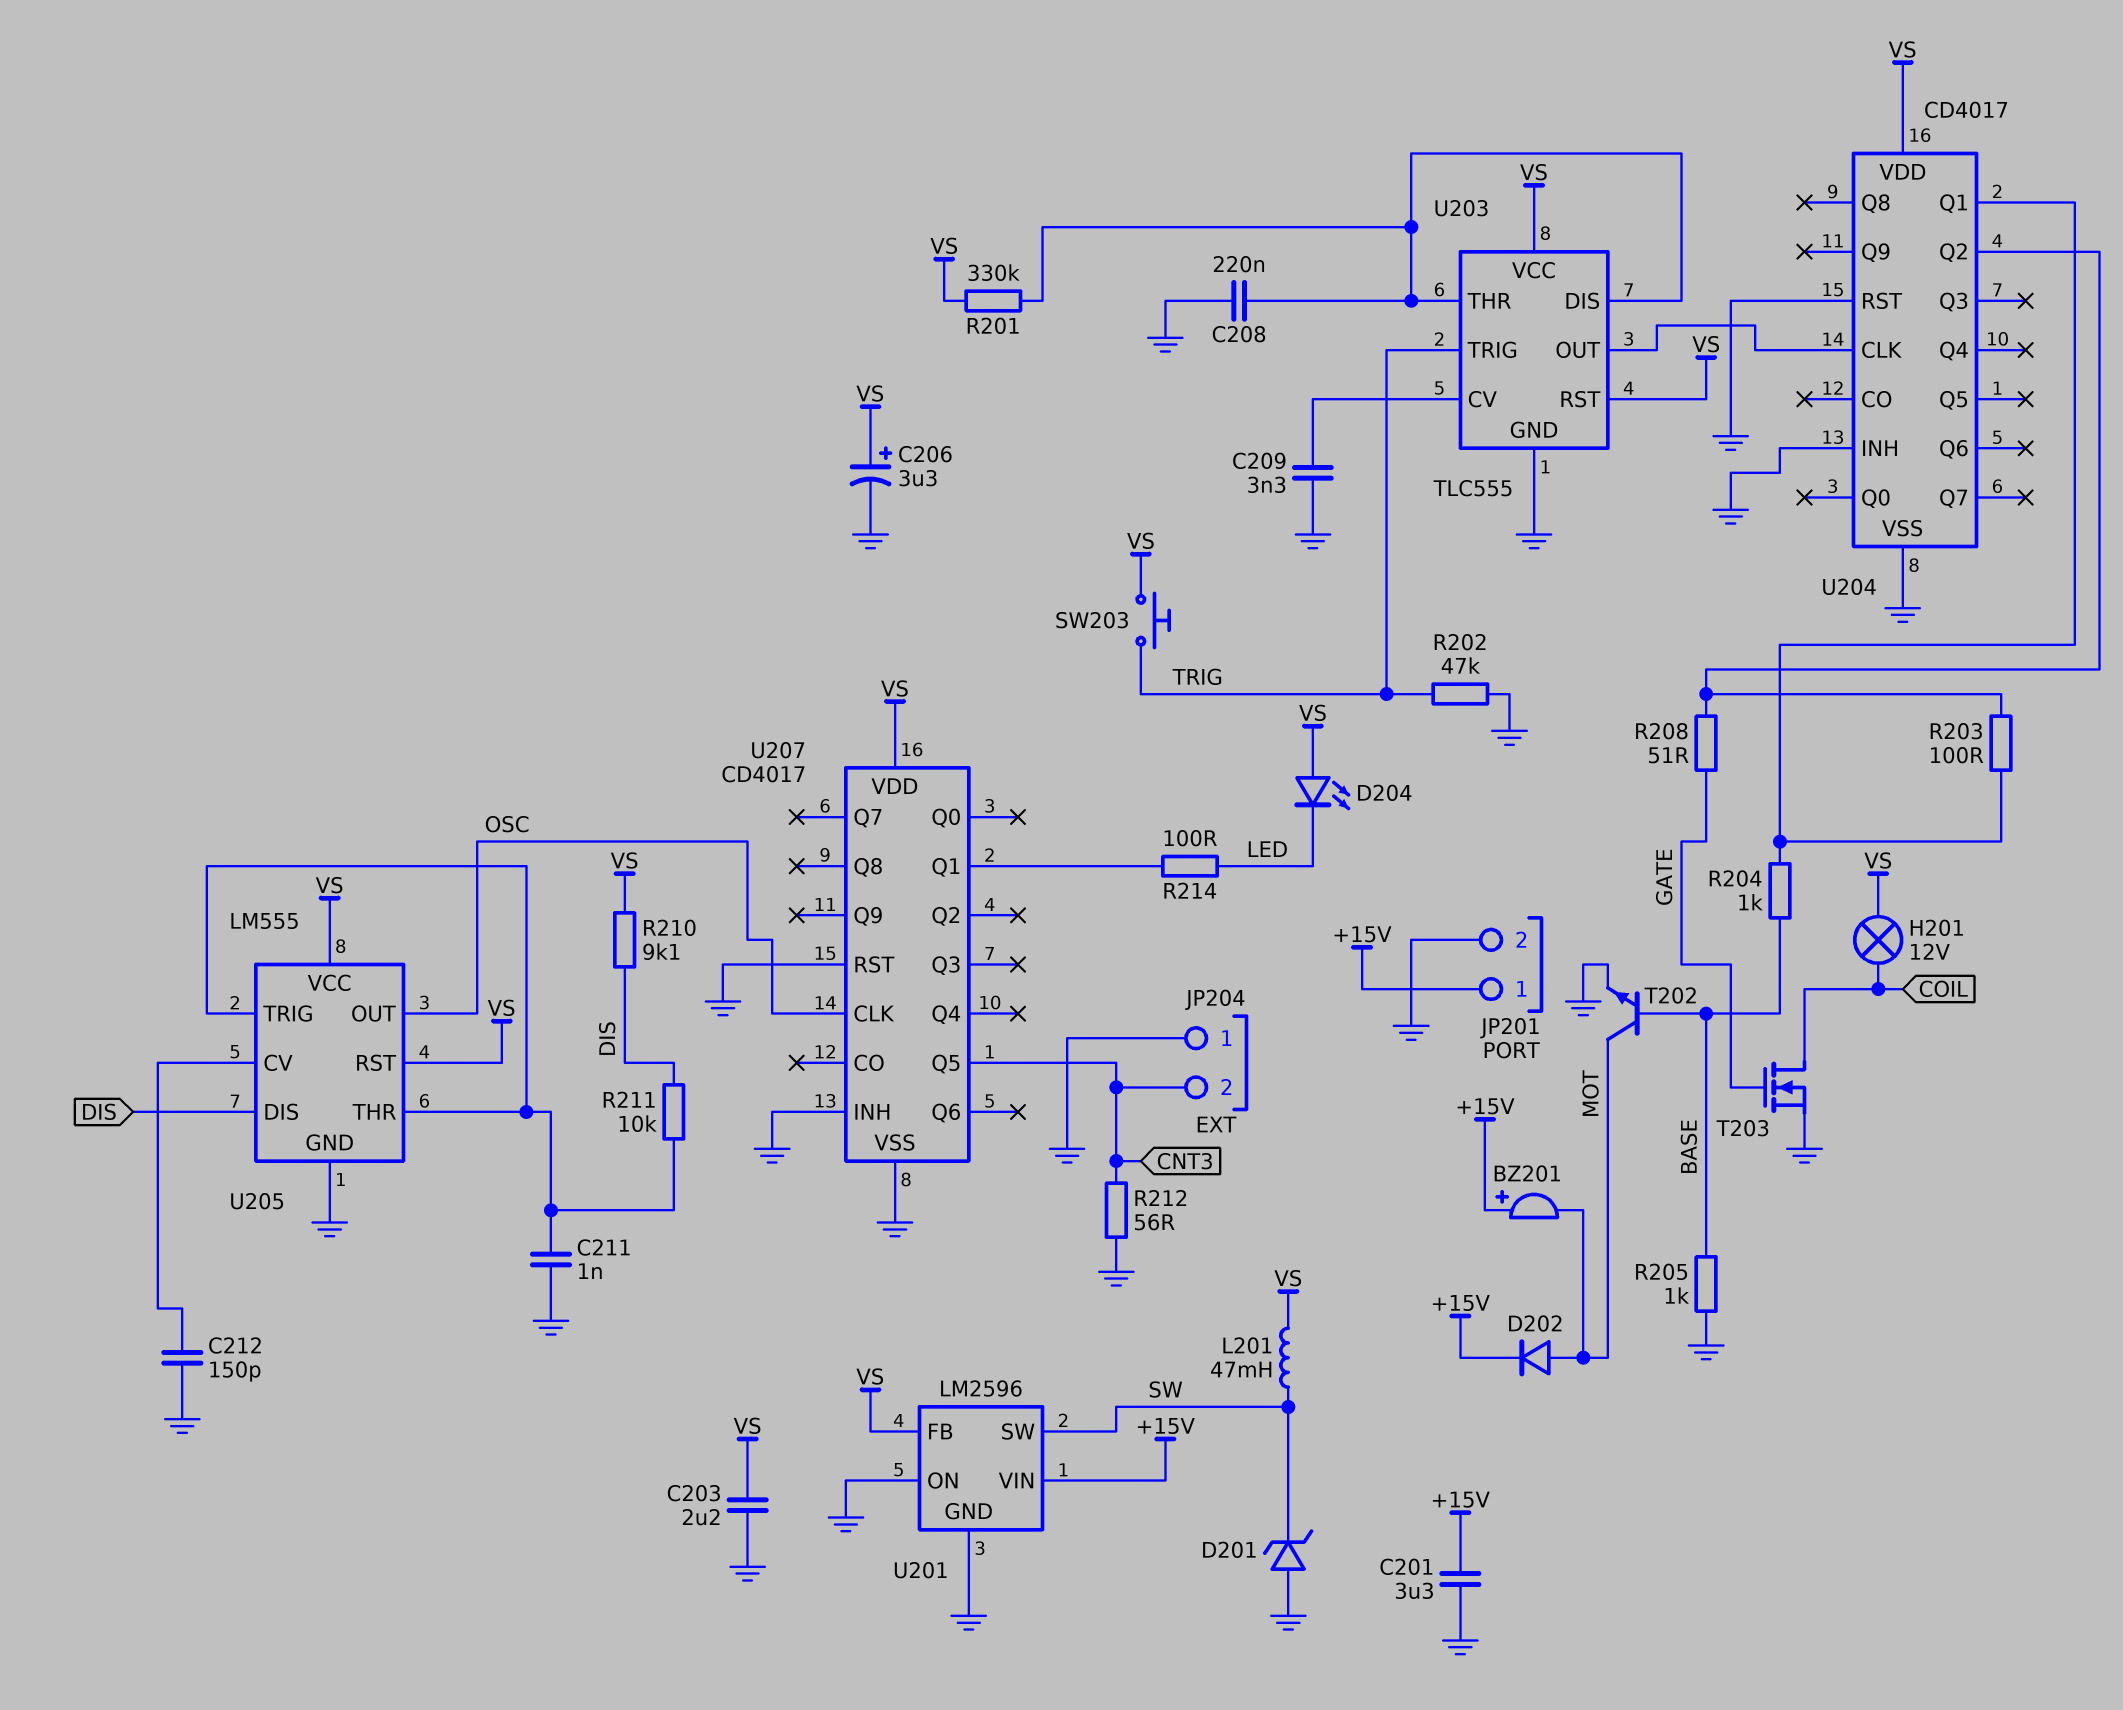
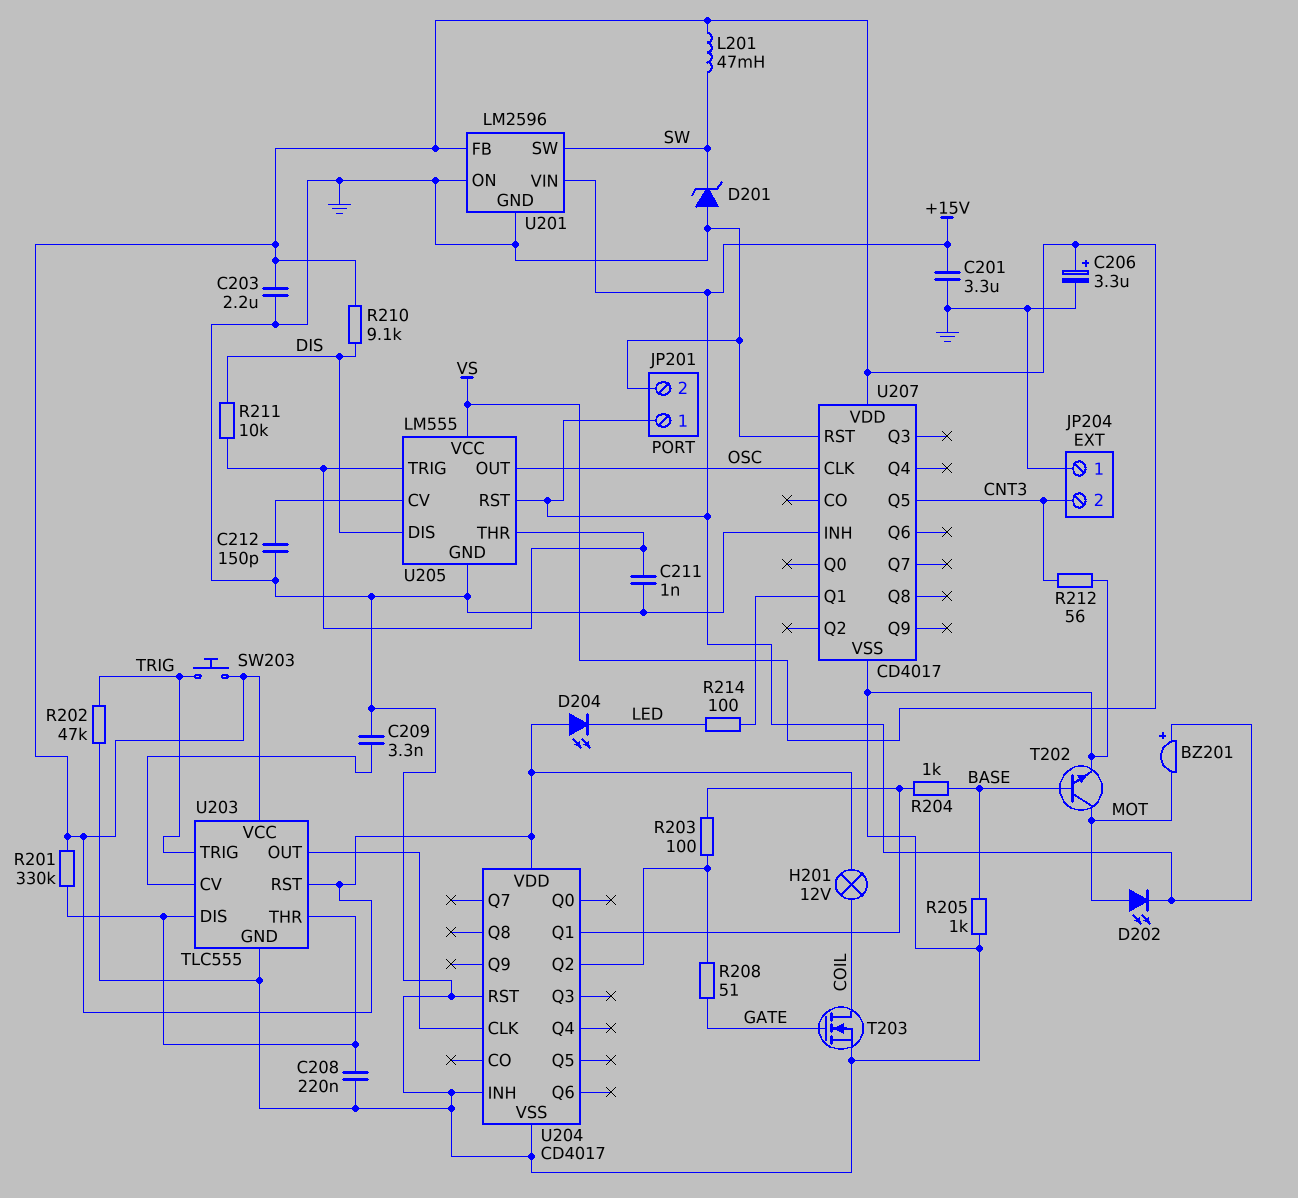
D202: diode (A MOT, K +15V) -> LED (A MOT, K +15V)
U205 pin RST: VS -> +15V

